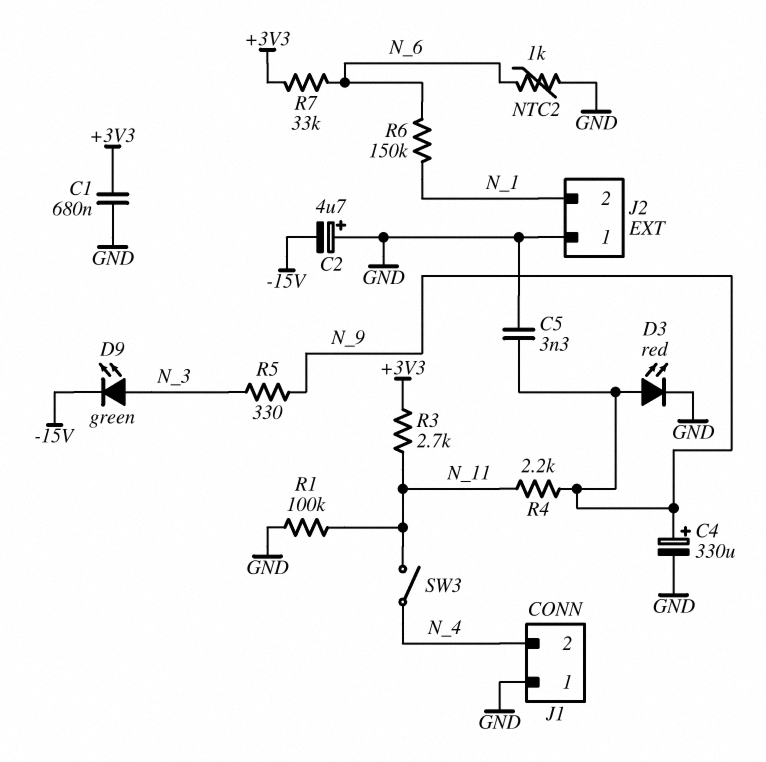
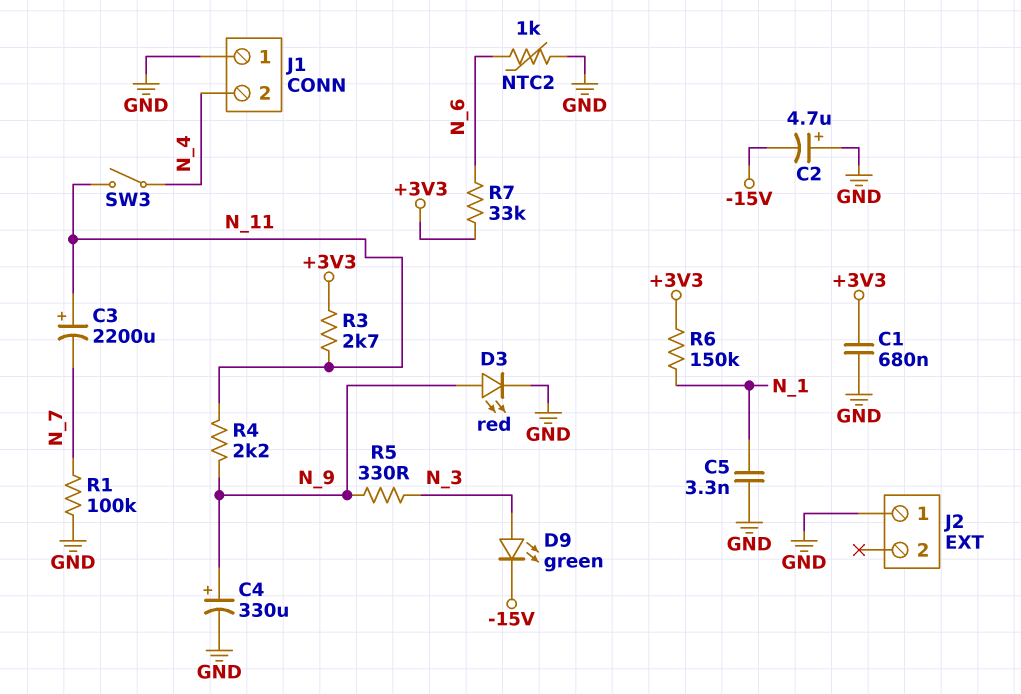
C3: none -> 2200uF (plus N_11, minus N_7)
C5: 3.3nF (GND, N_9) -> 3.3nF (GND, N_1)
J2 pin 2: N_1 -> none
R1: 100k (GND, N_11) -> 100k (GND, N_7)
R6: 150k (N_1, N_6) -> 150k (+3V3, N_1)

